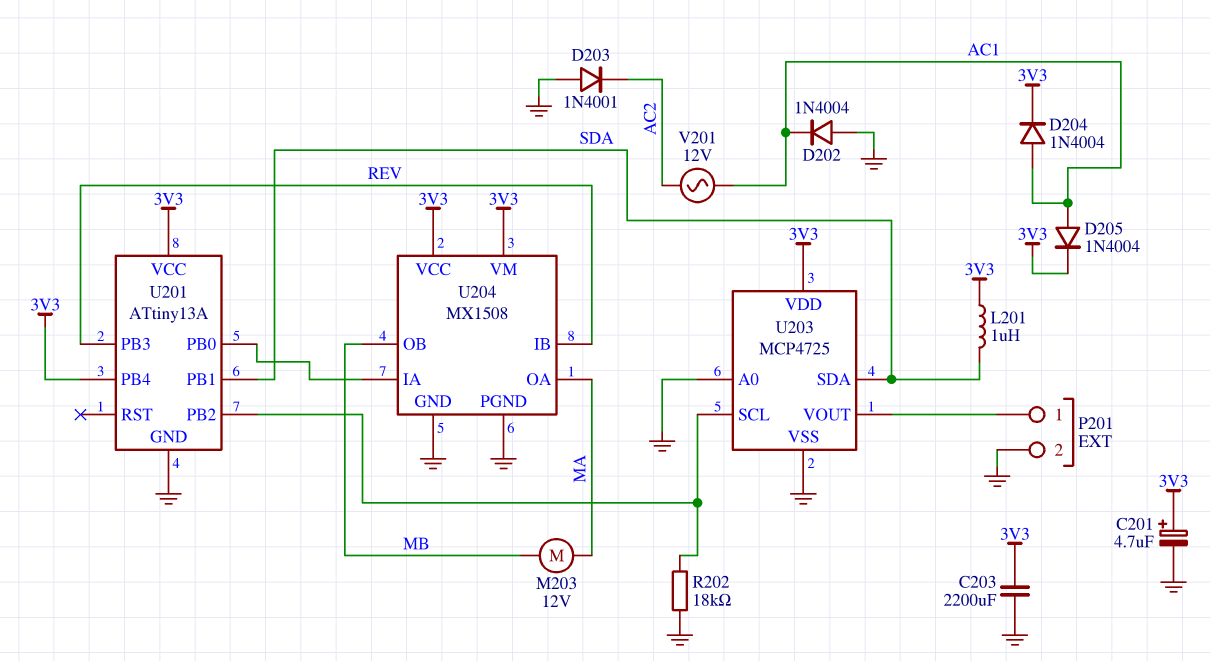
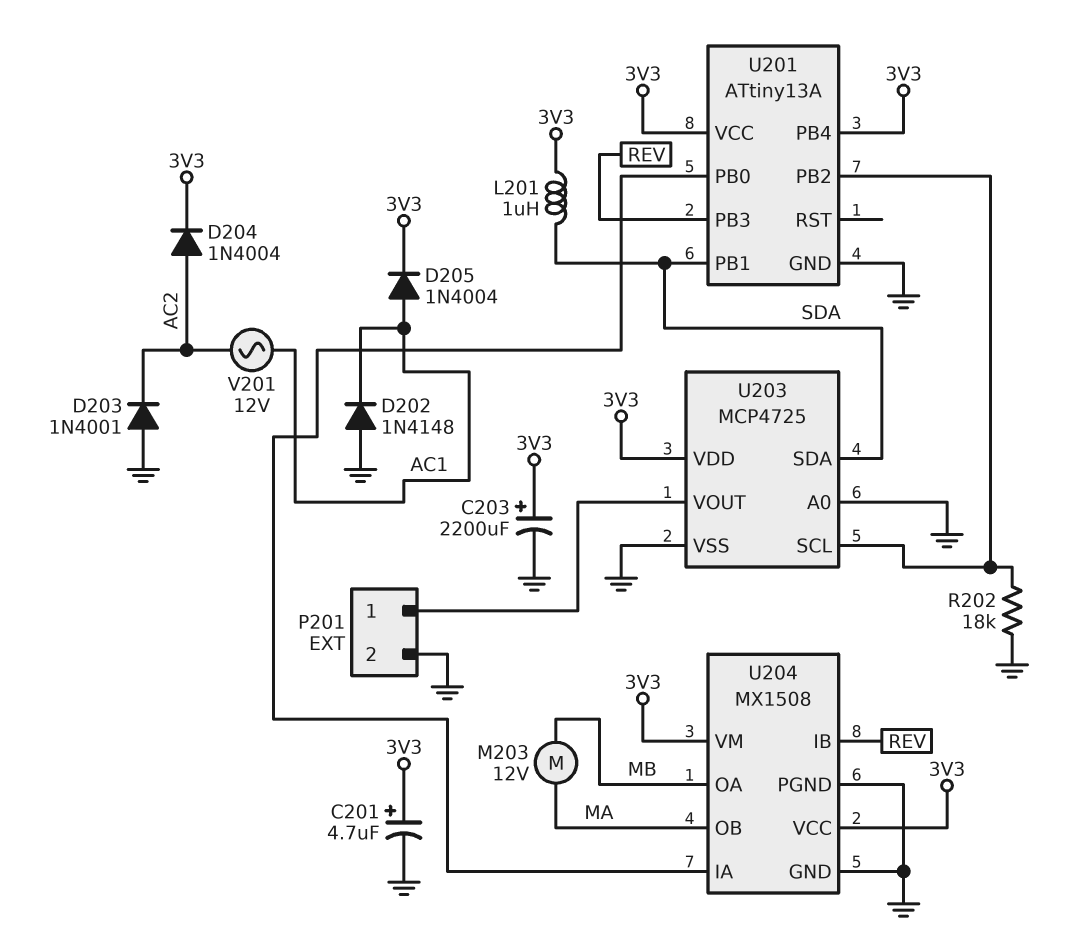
C203: 2200uF (3V3, GND) -> 2200uF (plus 3V3, minus GND)
D202: diode 1N4004 (A GND, K AC1) -> diode 1N4148 (A GND, K AC1)
D204: diode 1N4004 (A AC1, K 3V3) -> diode 1N4004 (A AC2, K 3V3)
U204 pin OA: MA -> MB
U204 pin OB: MB -> MA

